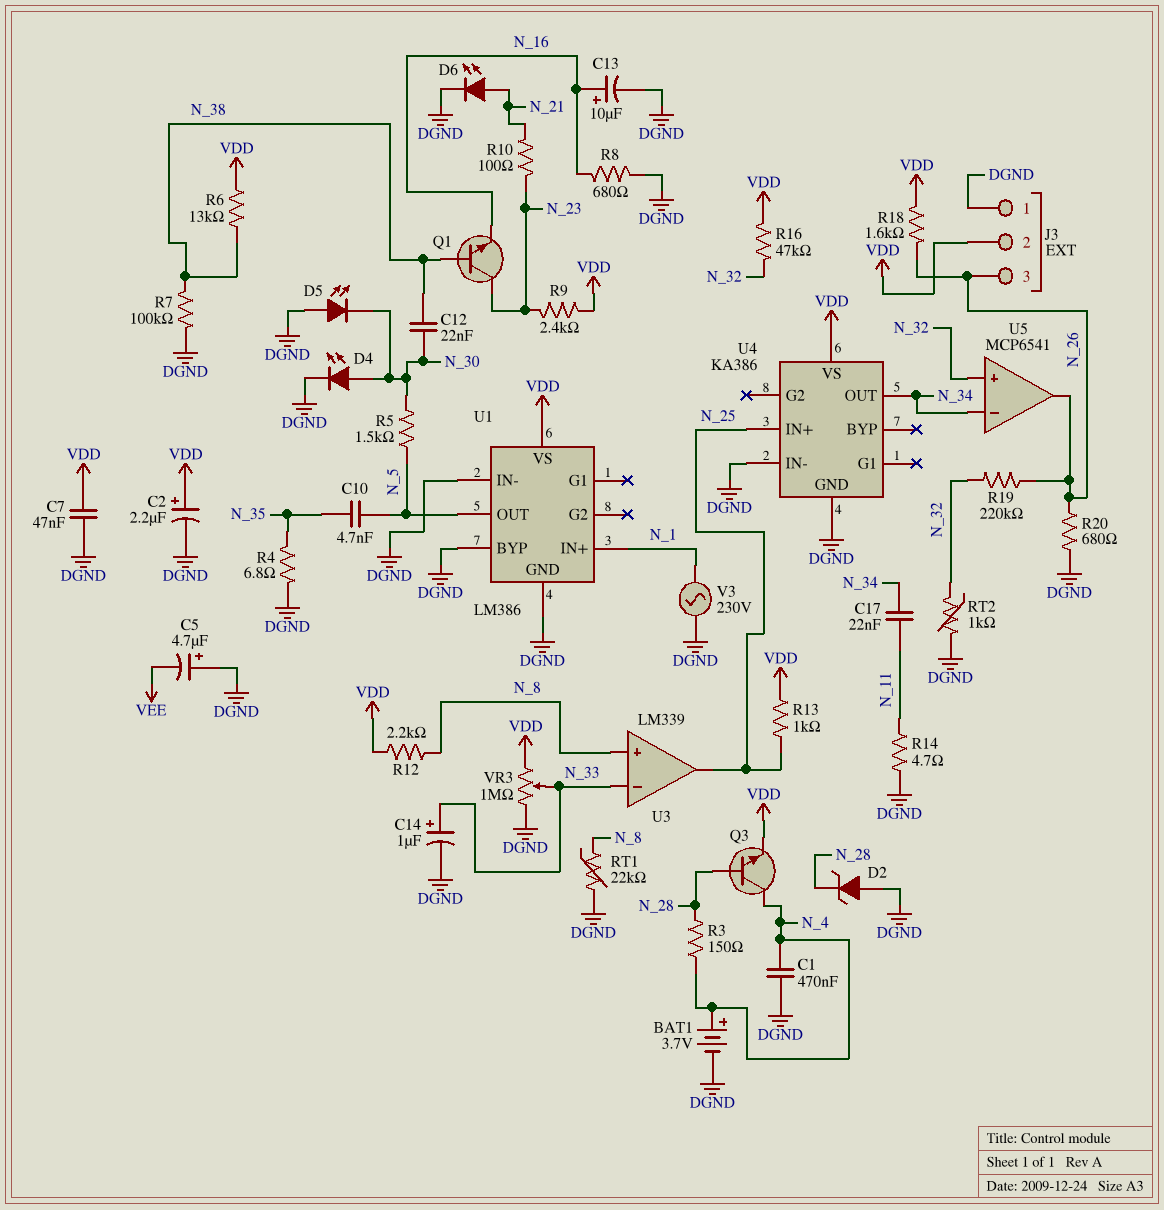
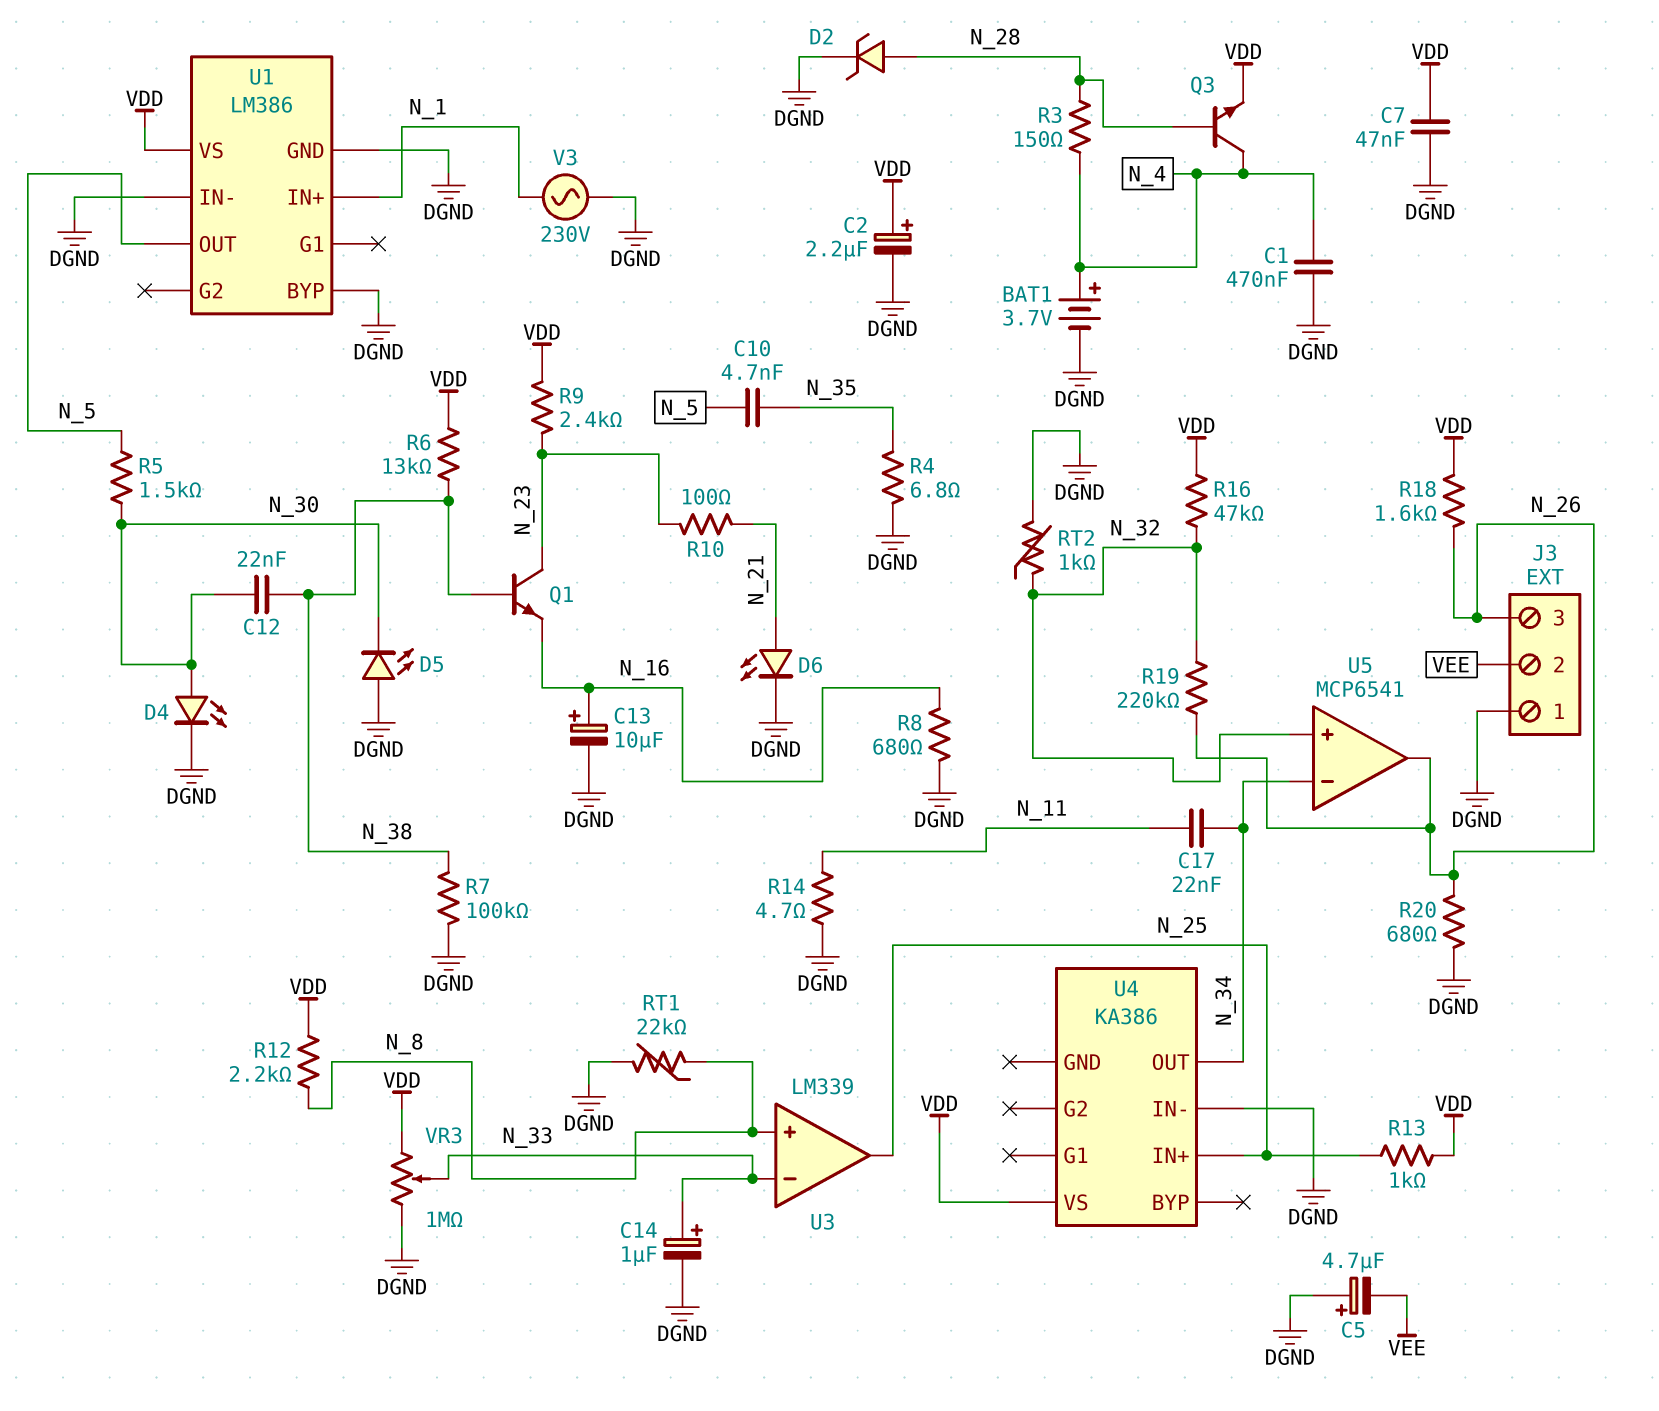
D2: zener (A DGND, K N_28) -> zener (A N_28, K DGND)
J3 pin 2: VDD -> VEE
U4 pin GND: DGND -> none

